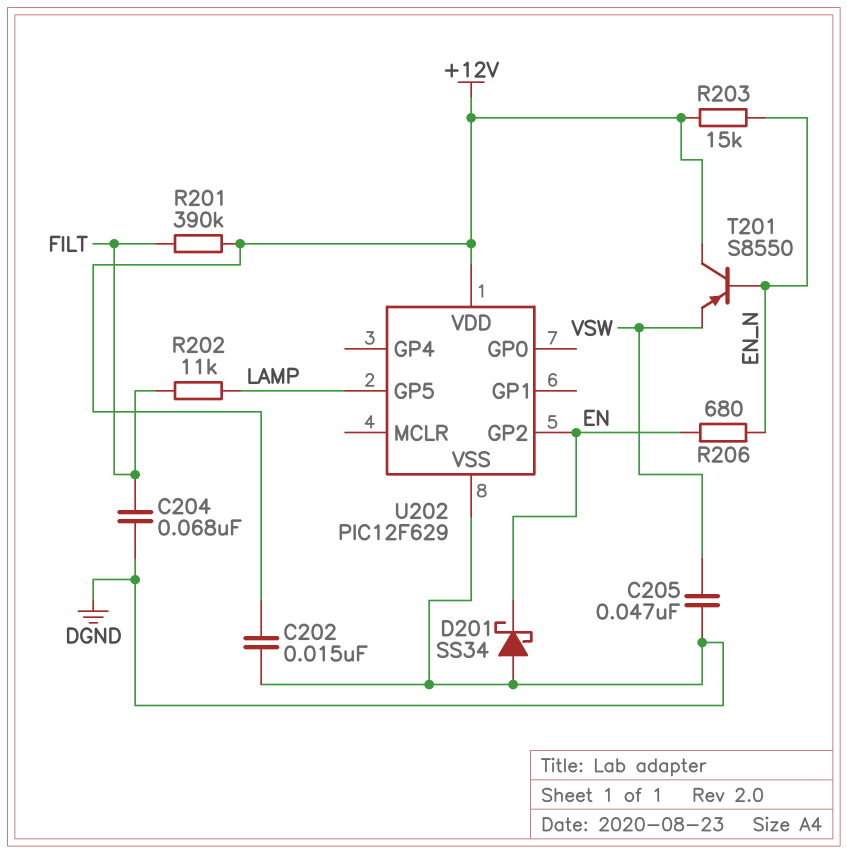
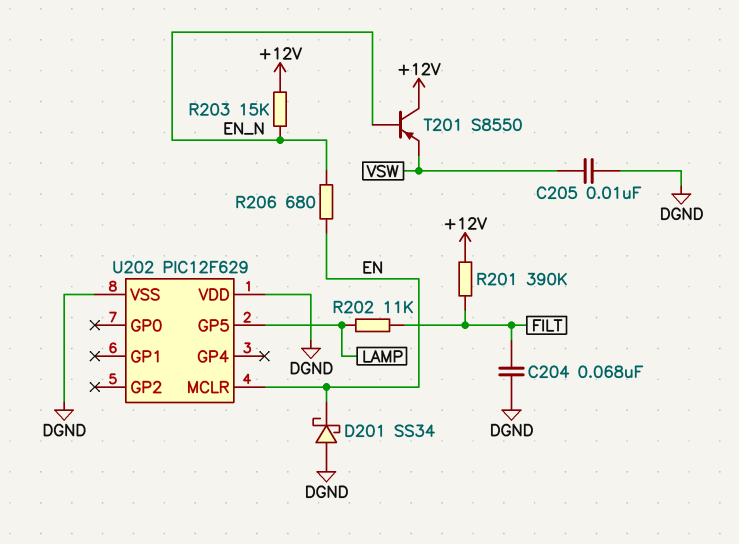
C202: 15nF (+12V, DGND) -> none
C205: 47nF (DGND, VSW) -> 10nF (DGND, VSW)
U202 pin GP2: EN -> none
U202 pin MCLR: none -> EN
U202 pin VDD: +12V -> DGND

